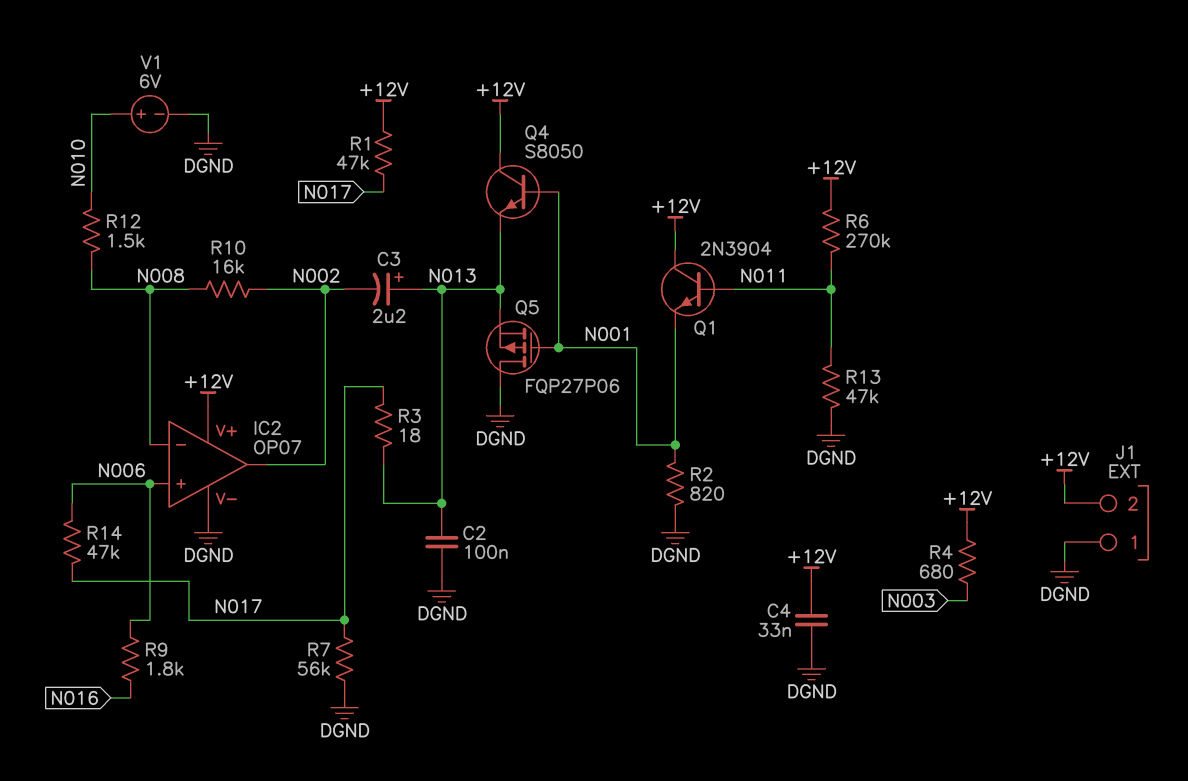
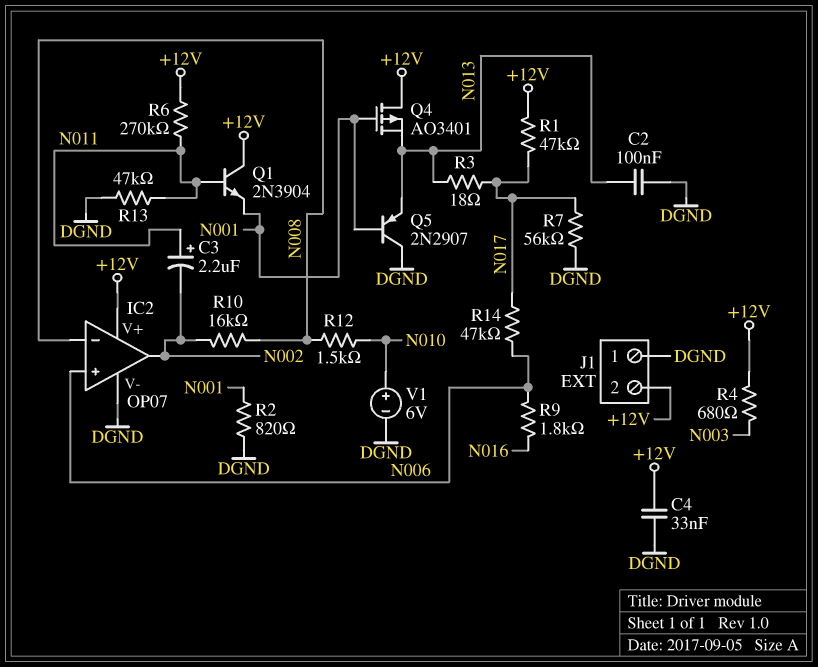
C3: 2.2uF (plus N013, minus N002) -> 2.2uF (plus N011, minus N002)
Q4: NPN S8050 (B N001, C +12V, E N013) -> PMOS AO3401 (G N001, D +12V, S N013)
Q5: PMOS FQP27P06 (G N001, D DGND, S N013) -> PNP 2N2907 (B N001, C DGND, E N013)

